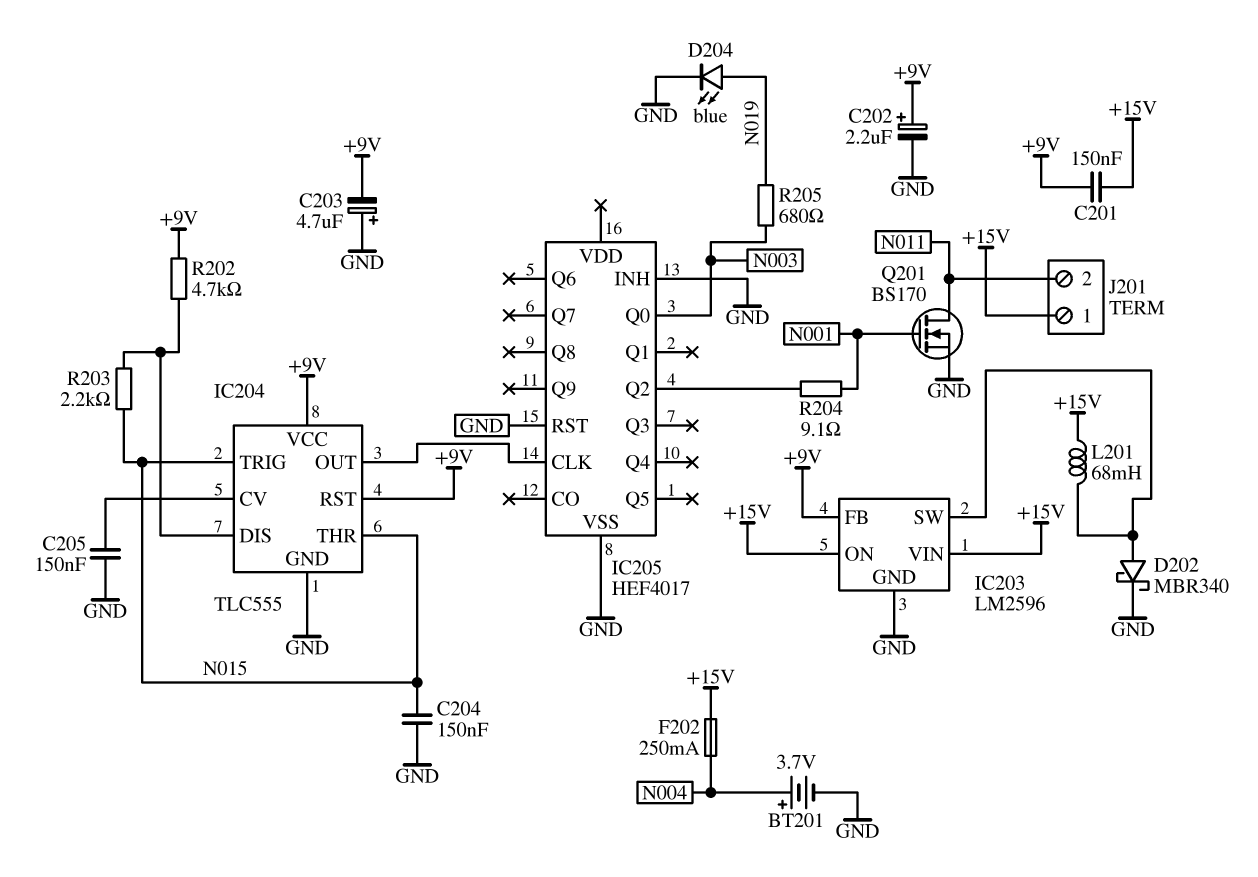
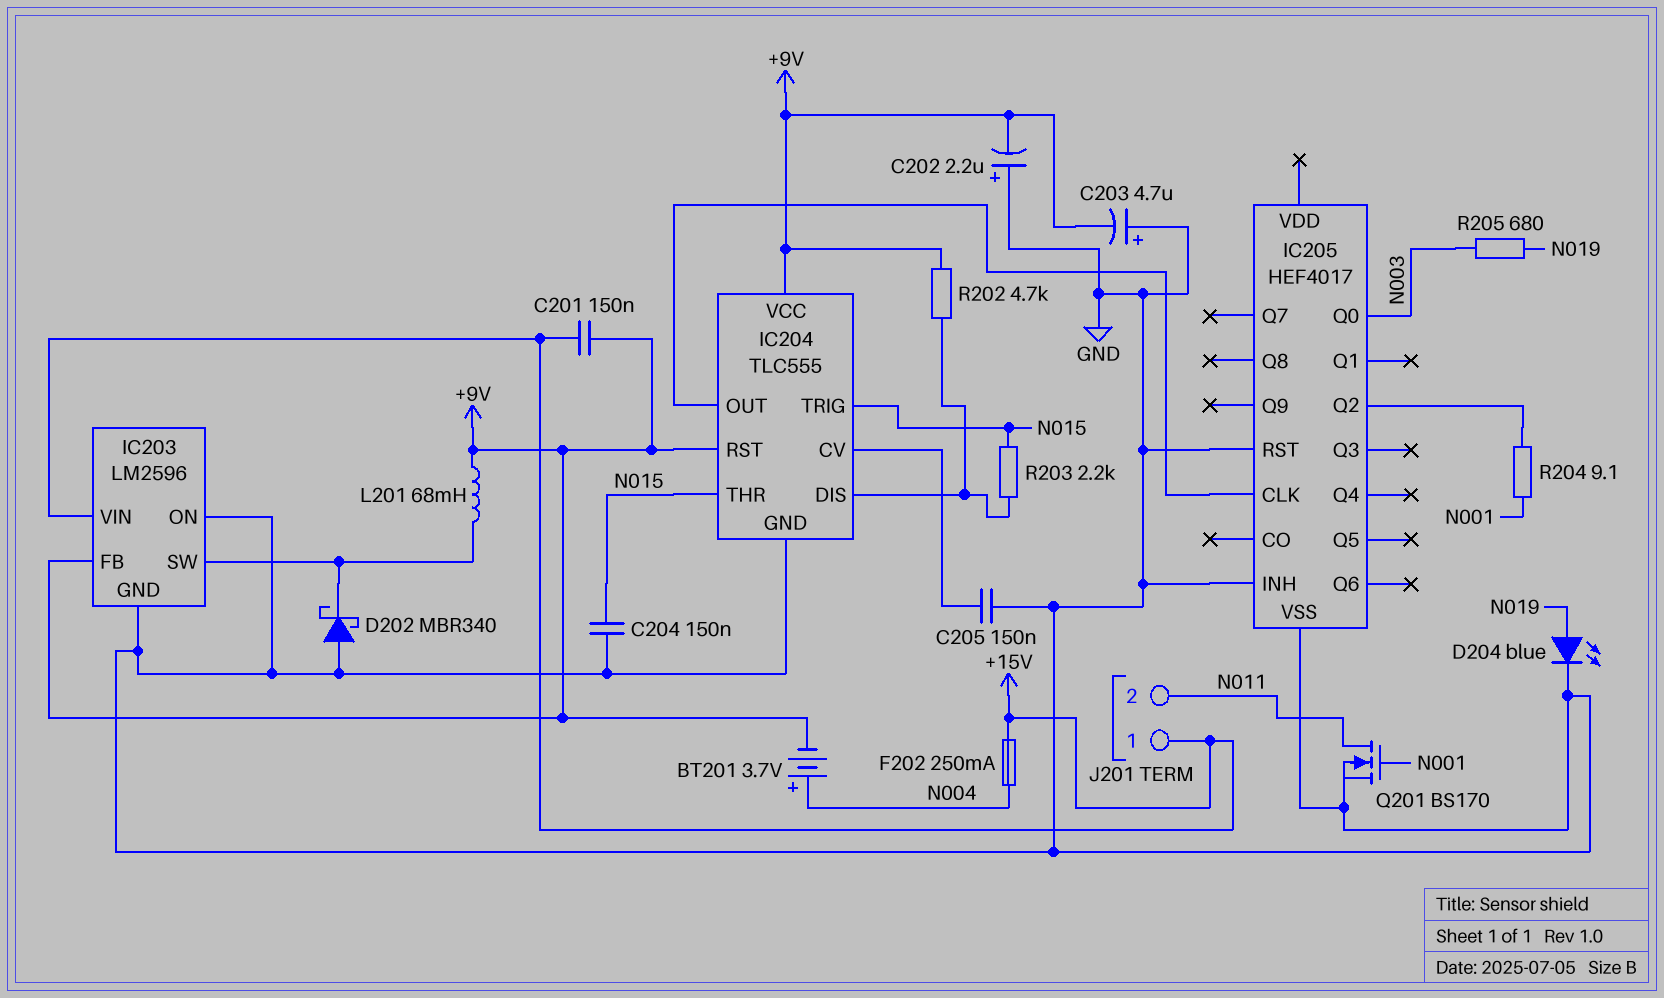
BT201: 3.7V (plus N004, minus GND) -> 3.7V (plus N004, minus +9V)
C202: 2.2uF (plus +9V, minus GND) -> 2.2uF (plus GND, minus +9V)
D202: schottky MBR340 (A IC203/SW, K GND) -> schottky MBR340 (A GND, K IC203/SW)
IC203 pin ON: +15V -> GND
L201: 68mH (+15V, IC203/SW) -> 68mH (+9V, IC203/SW)

